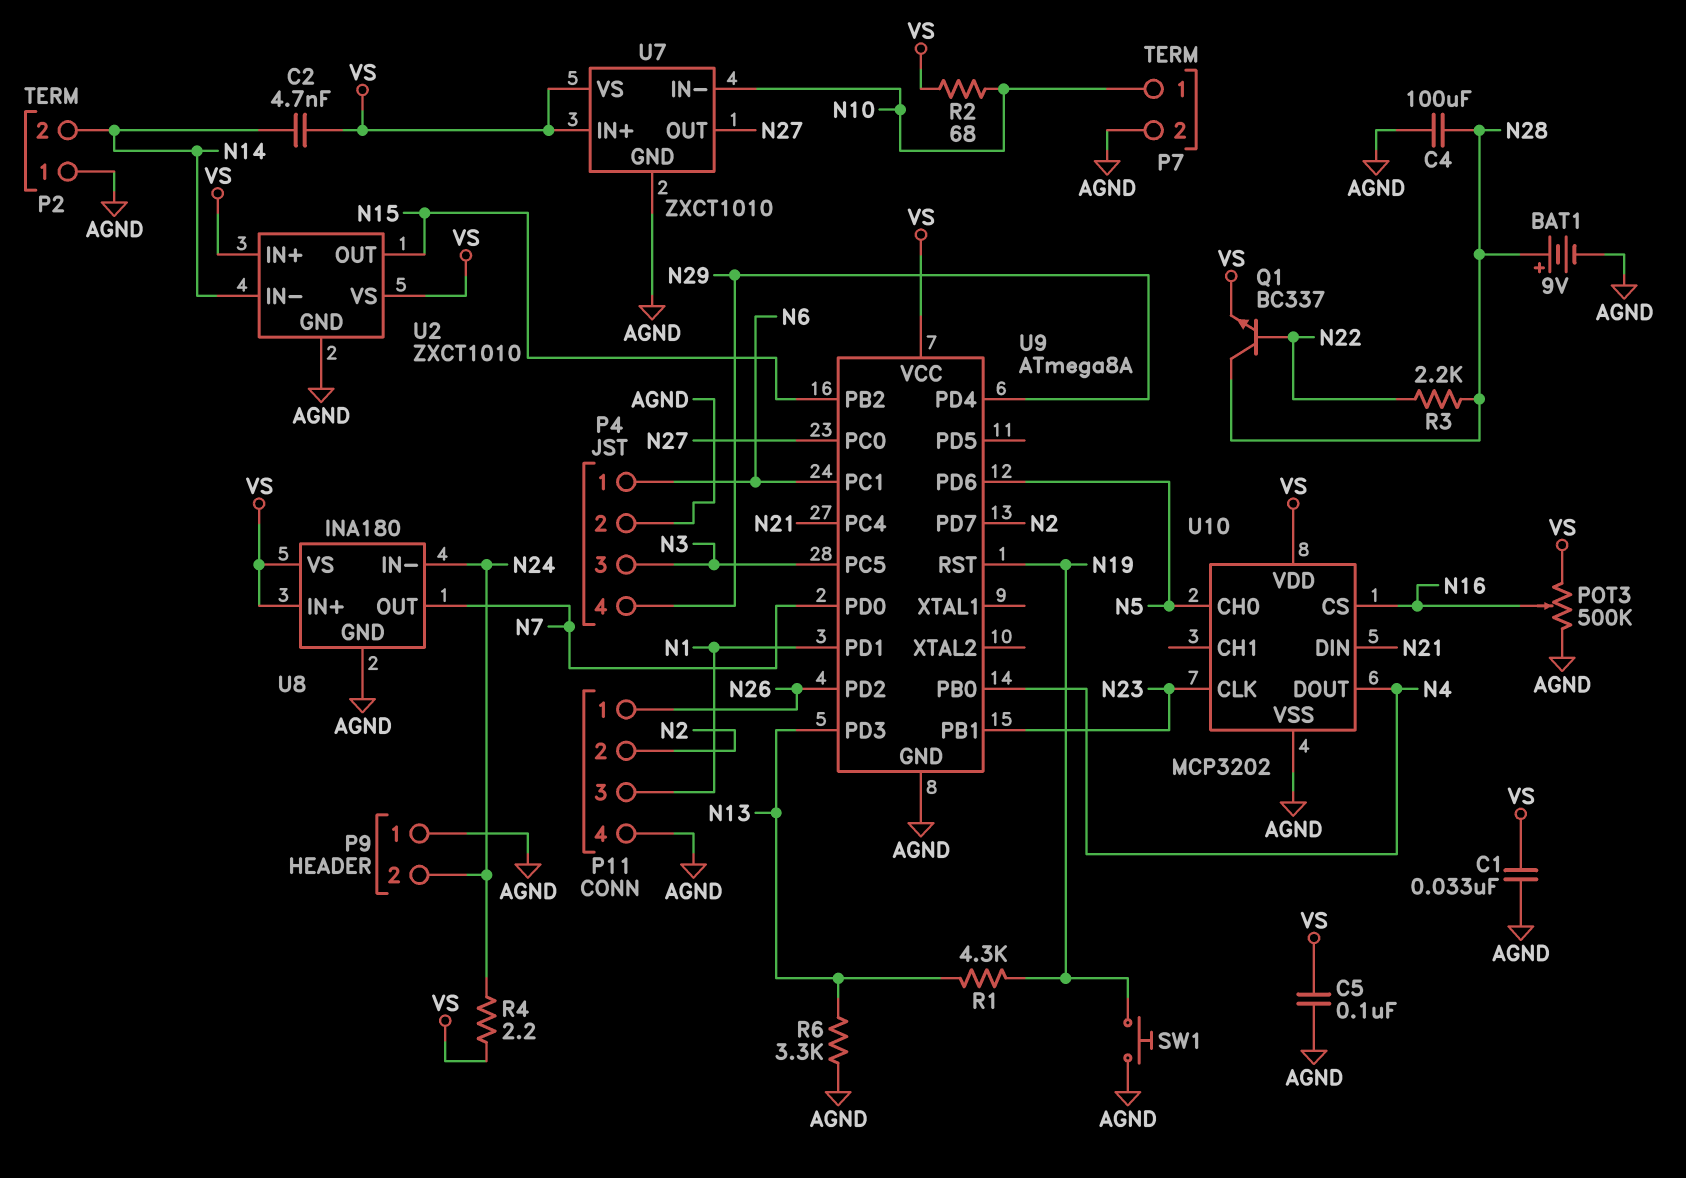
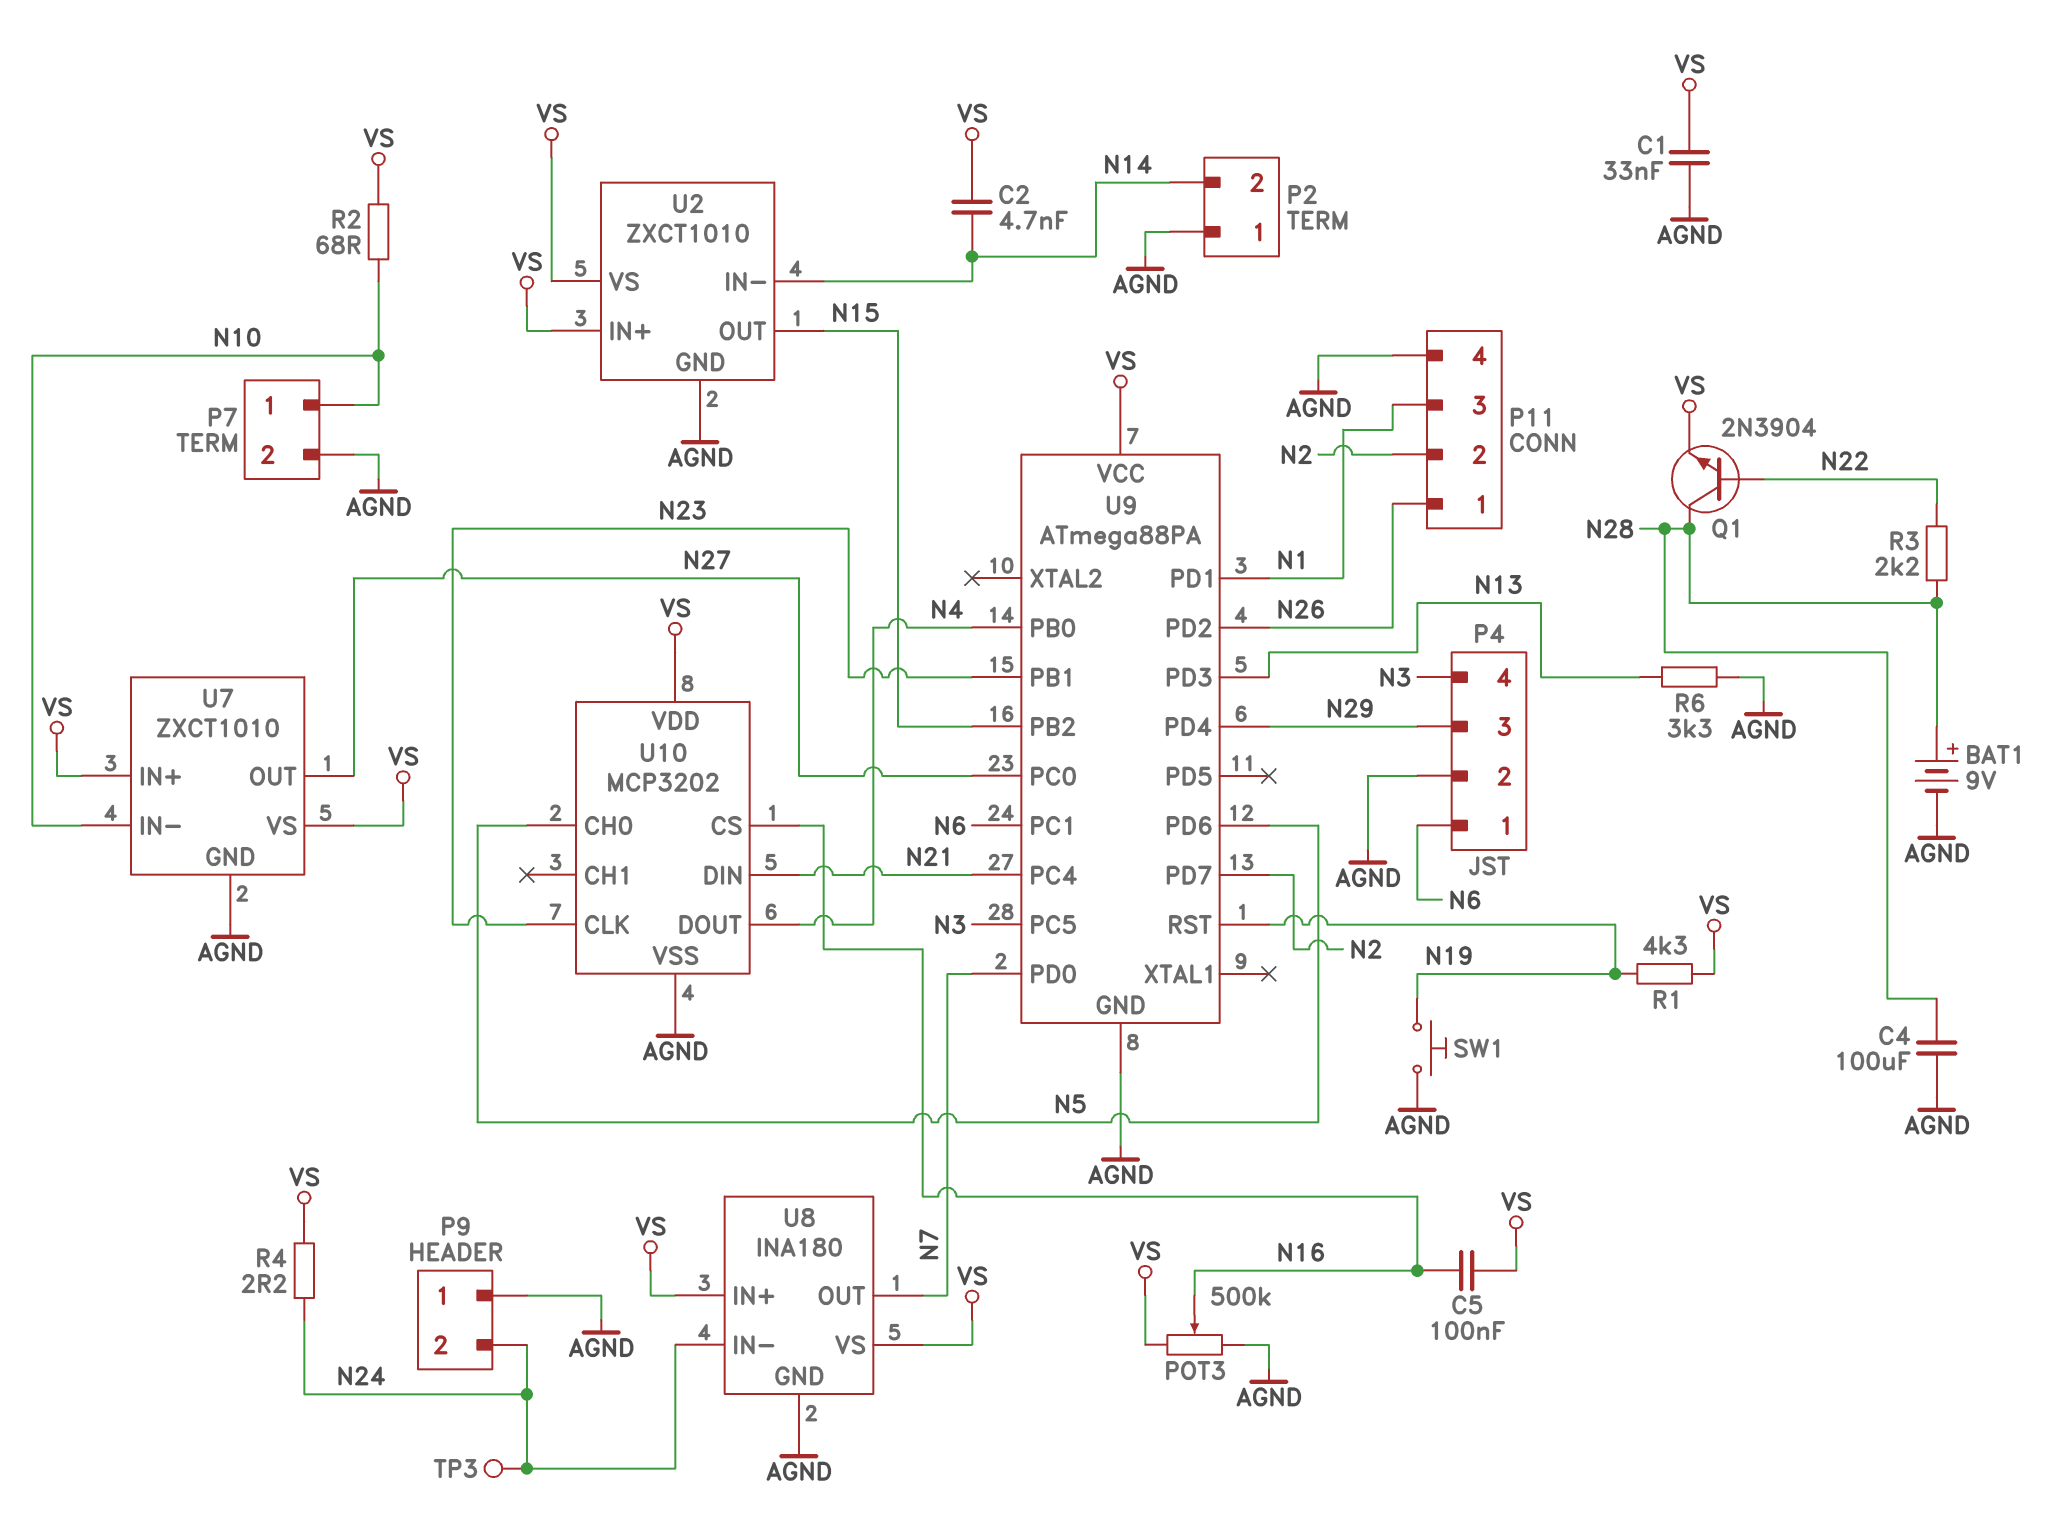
C5: 100nF (AGND, VS) -> 100nF (N16, VS)
P4 pin 3: N3 -> N29
P4 pin 4: N29 -> N3
Q1: NPN BC337 (B N22, C N28, E VS) -> NPN 2N3904 (B N22, C N28, E VS)
R1: 4.3k (N13, N19) -> 4.3k (N19, VS)
TP3: none -> test point (N24)
U9: ATmega8A -> ATmega88PA

